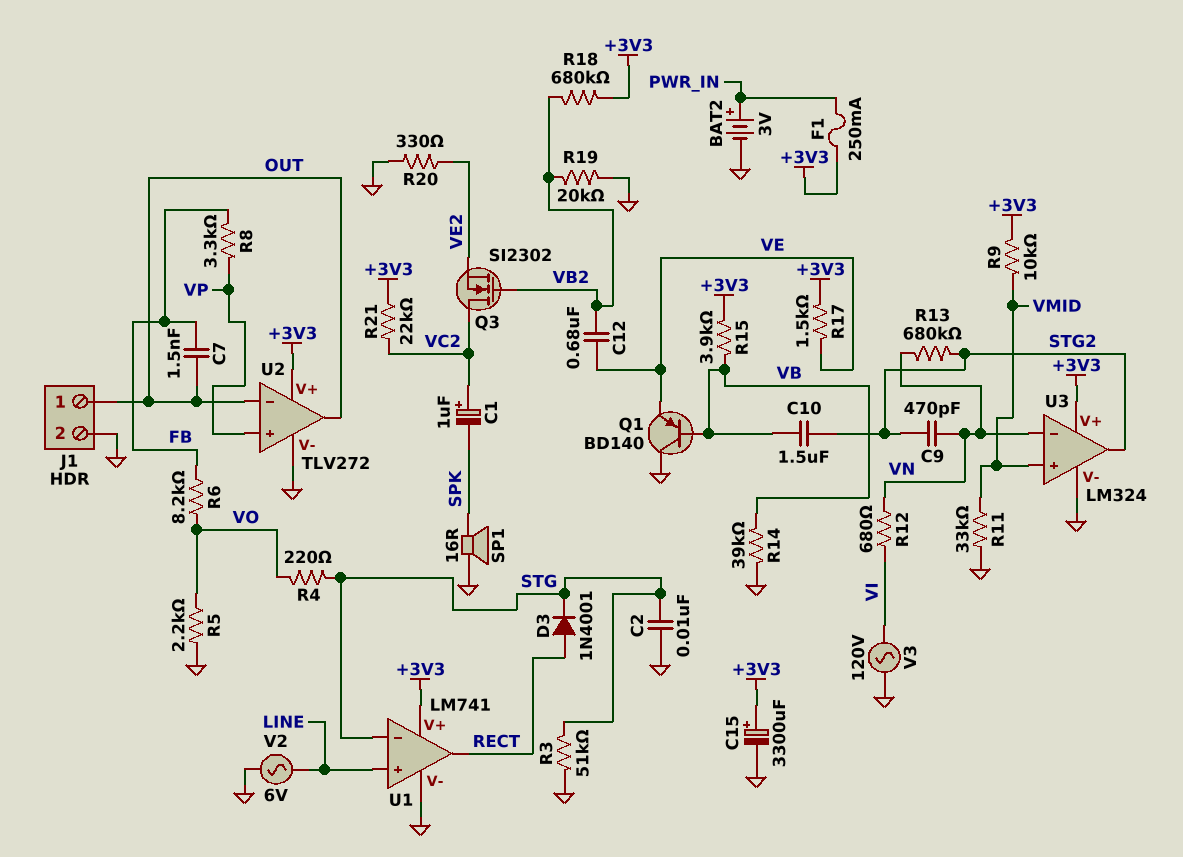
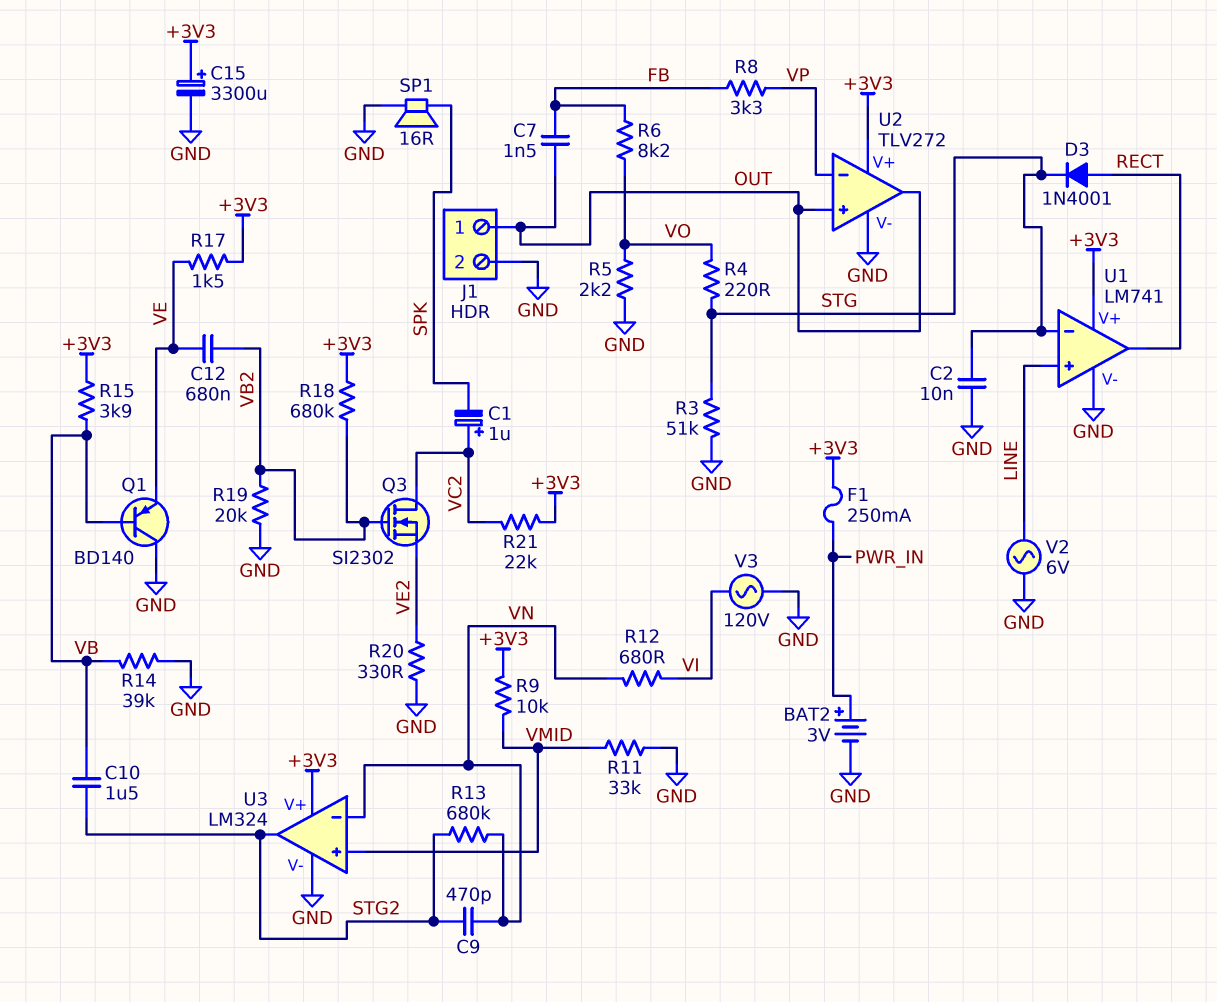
U2 pin in+: VP -> OUT
U2 pin in-: OUT -> VP

